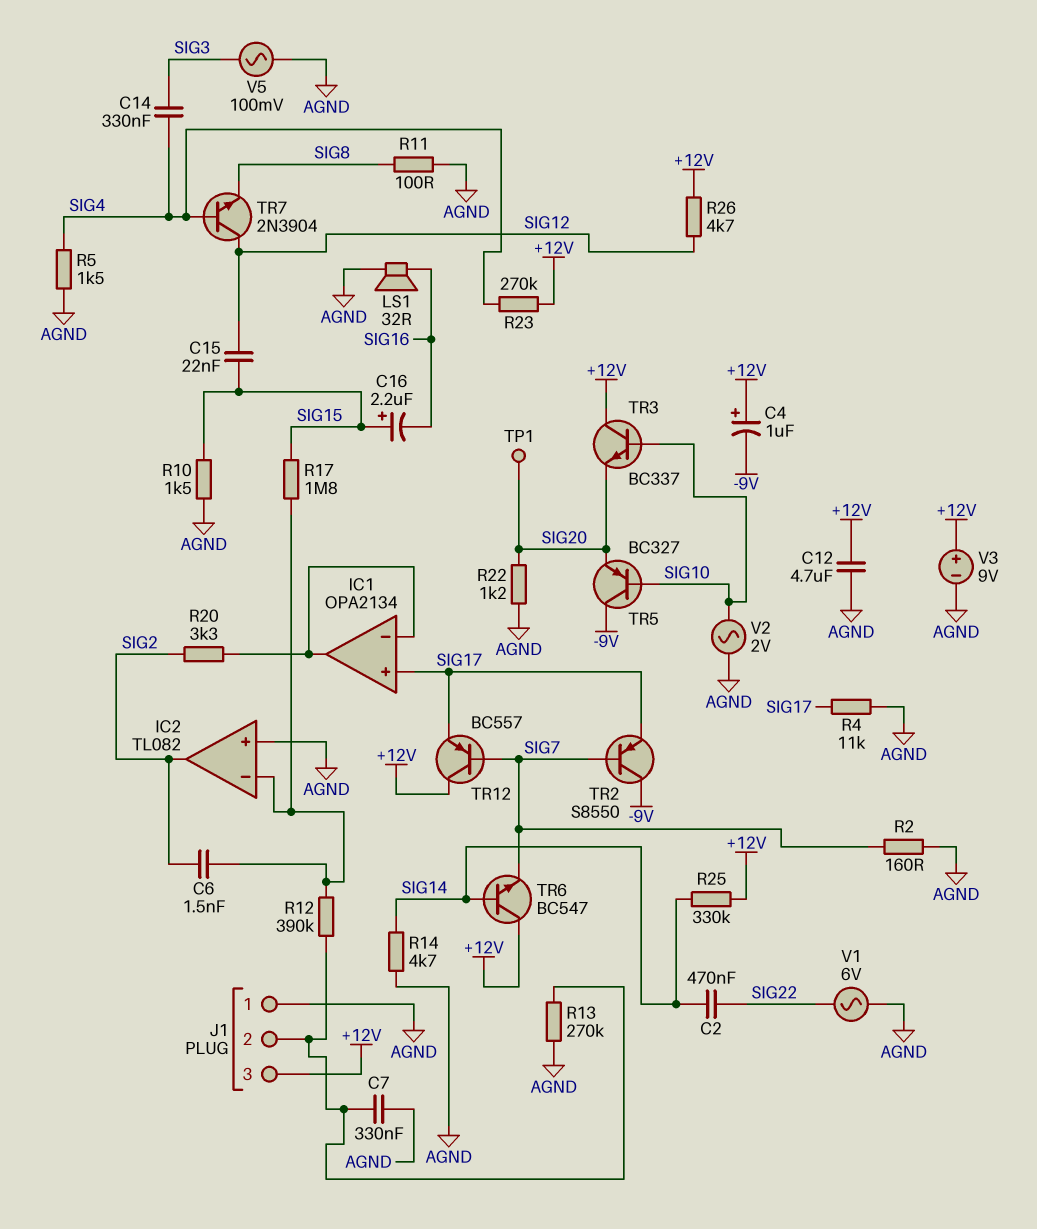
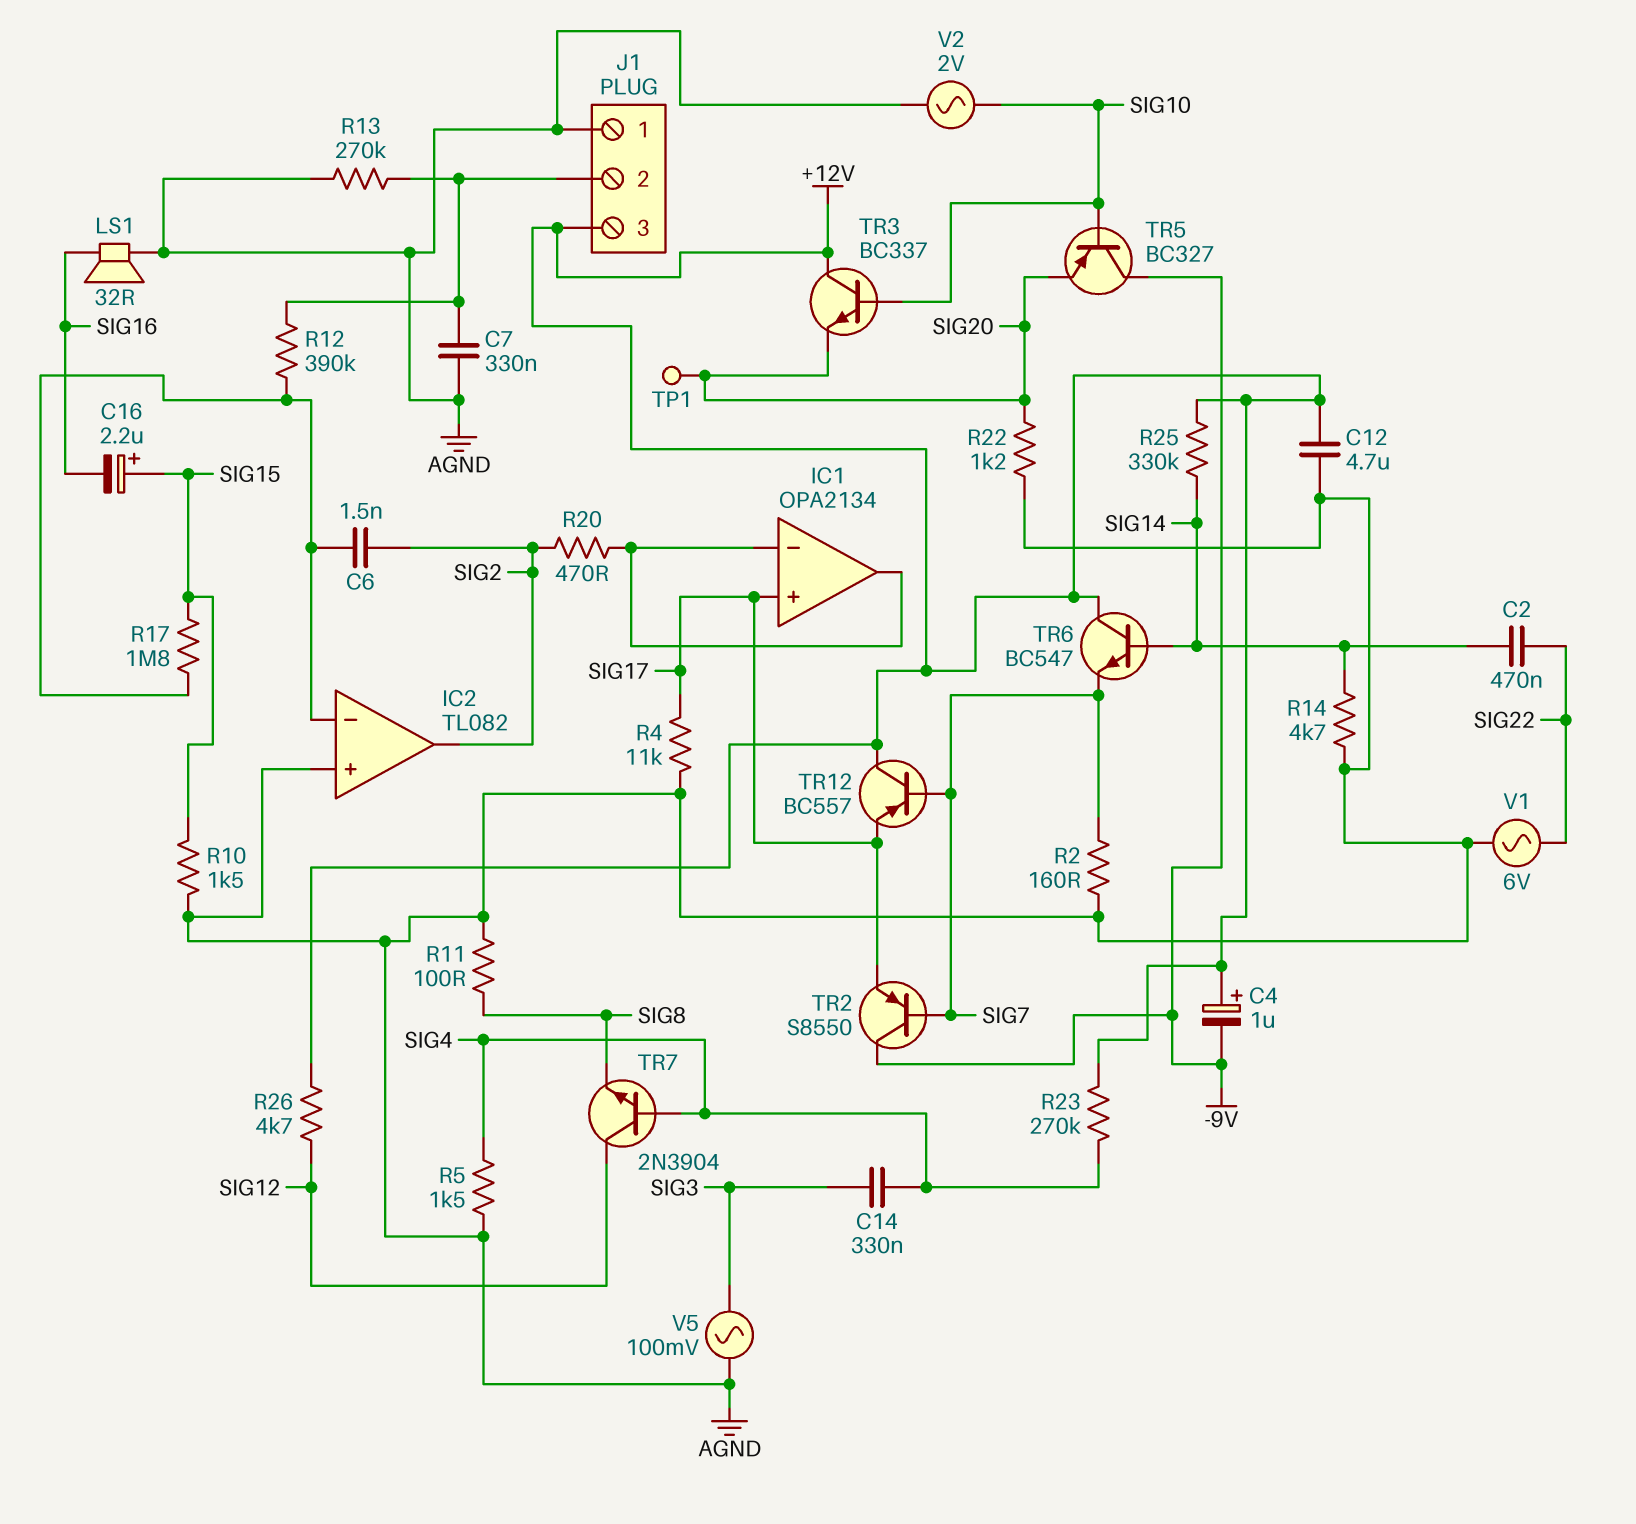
C15: 22nF (SIG12, SIG15) -> none
R20: 3.3k (IC1/in-, SIG2) -> 470 (IC1/in-, SIG2)
V3: 9V (plus +12V, minus AGND) -> none

